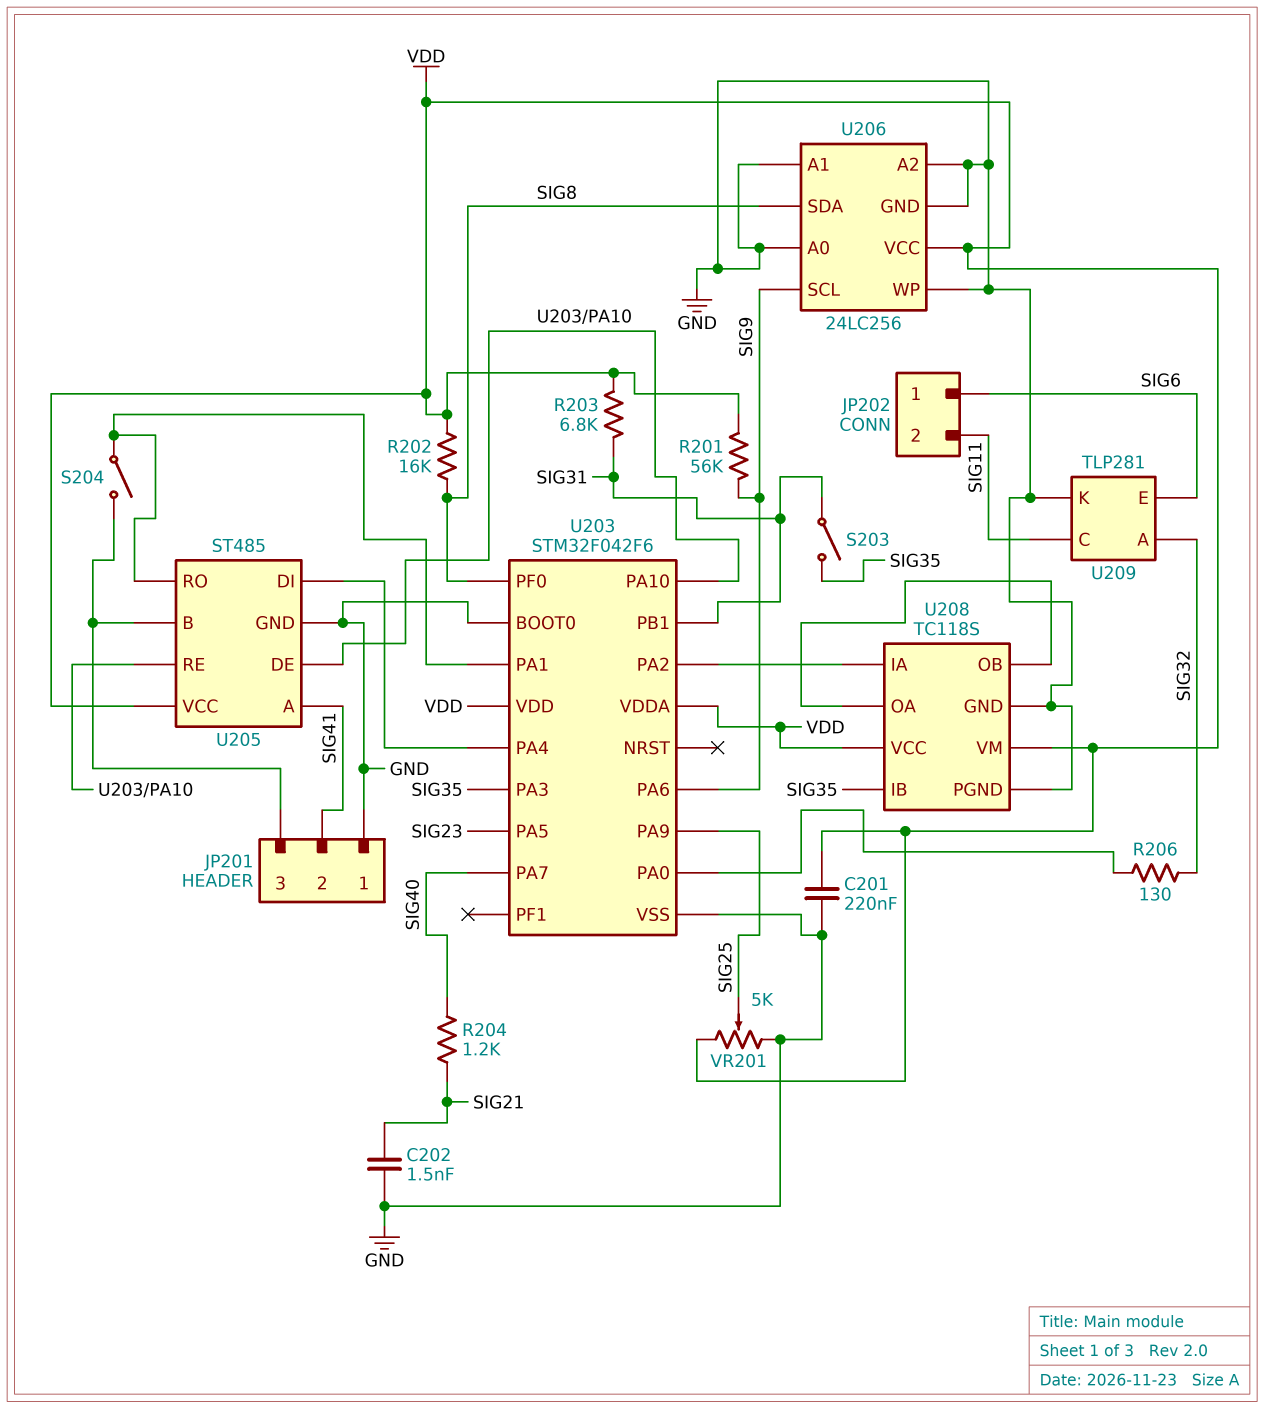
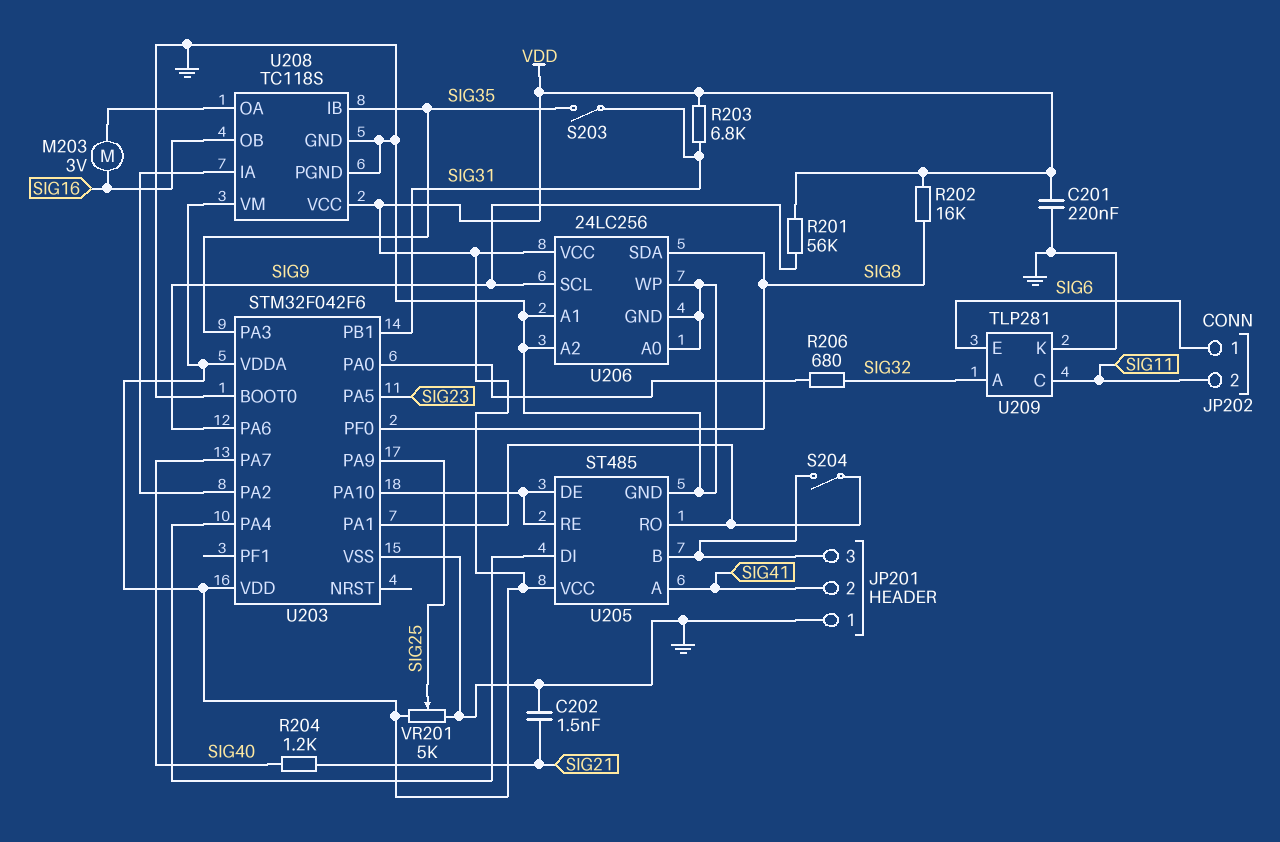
M203: none -> motor 3V (SIG16, U208/OA)
R206: 130 (SIG32, U203/PA0) -> 680 (SIG32, U203/PA0)
U208 pin OB: U208/OA -> SIG16

